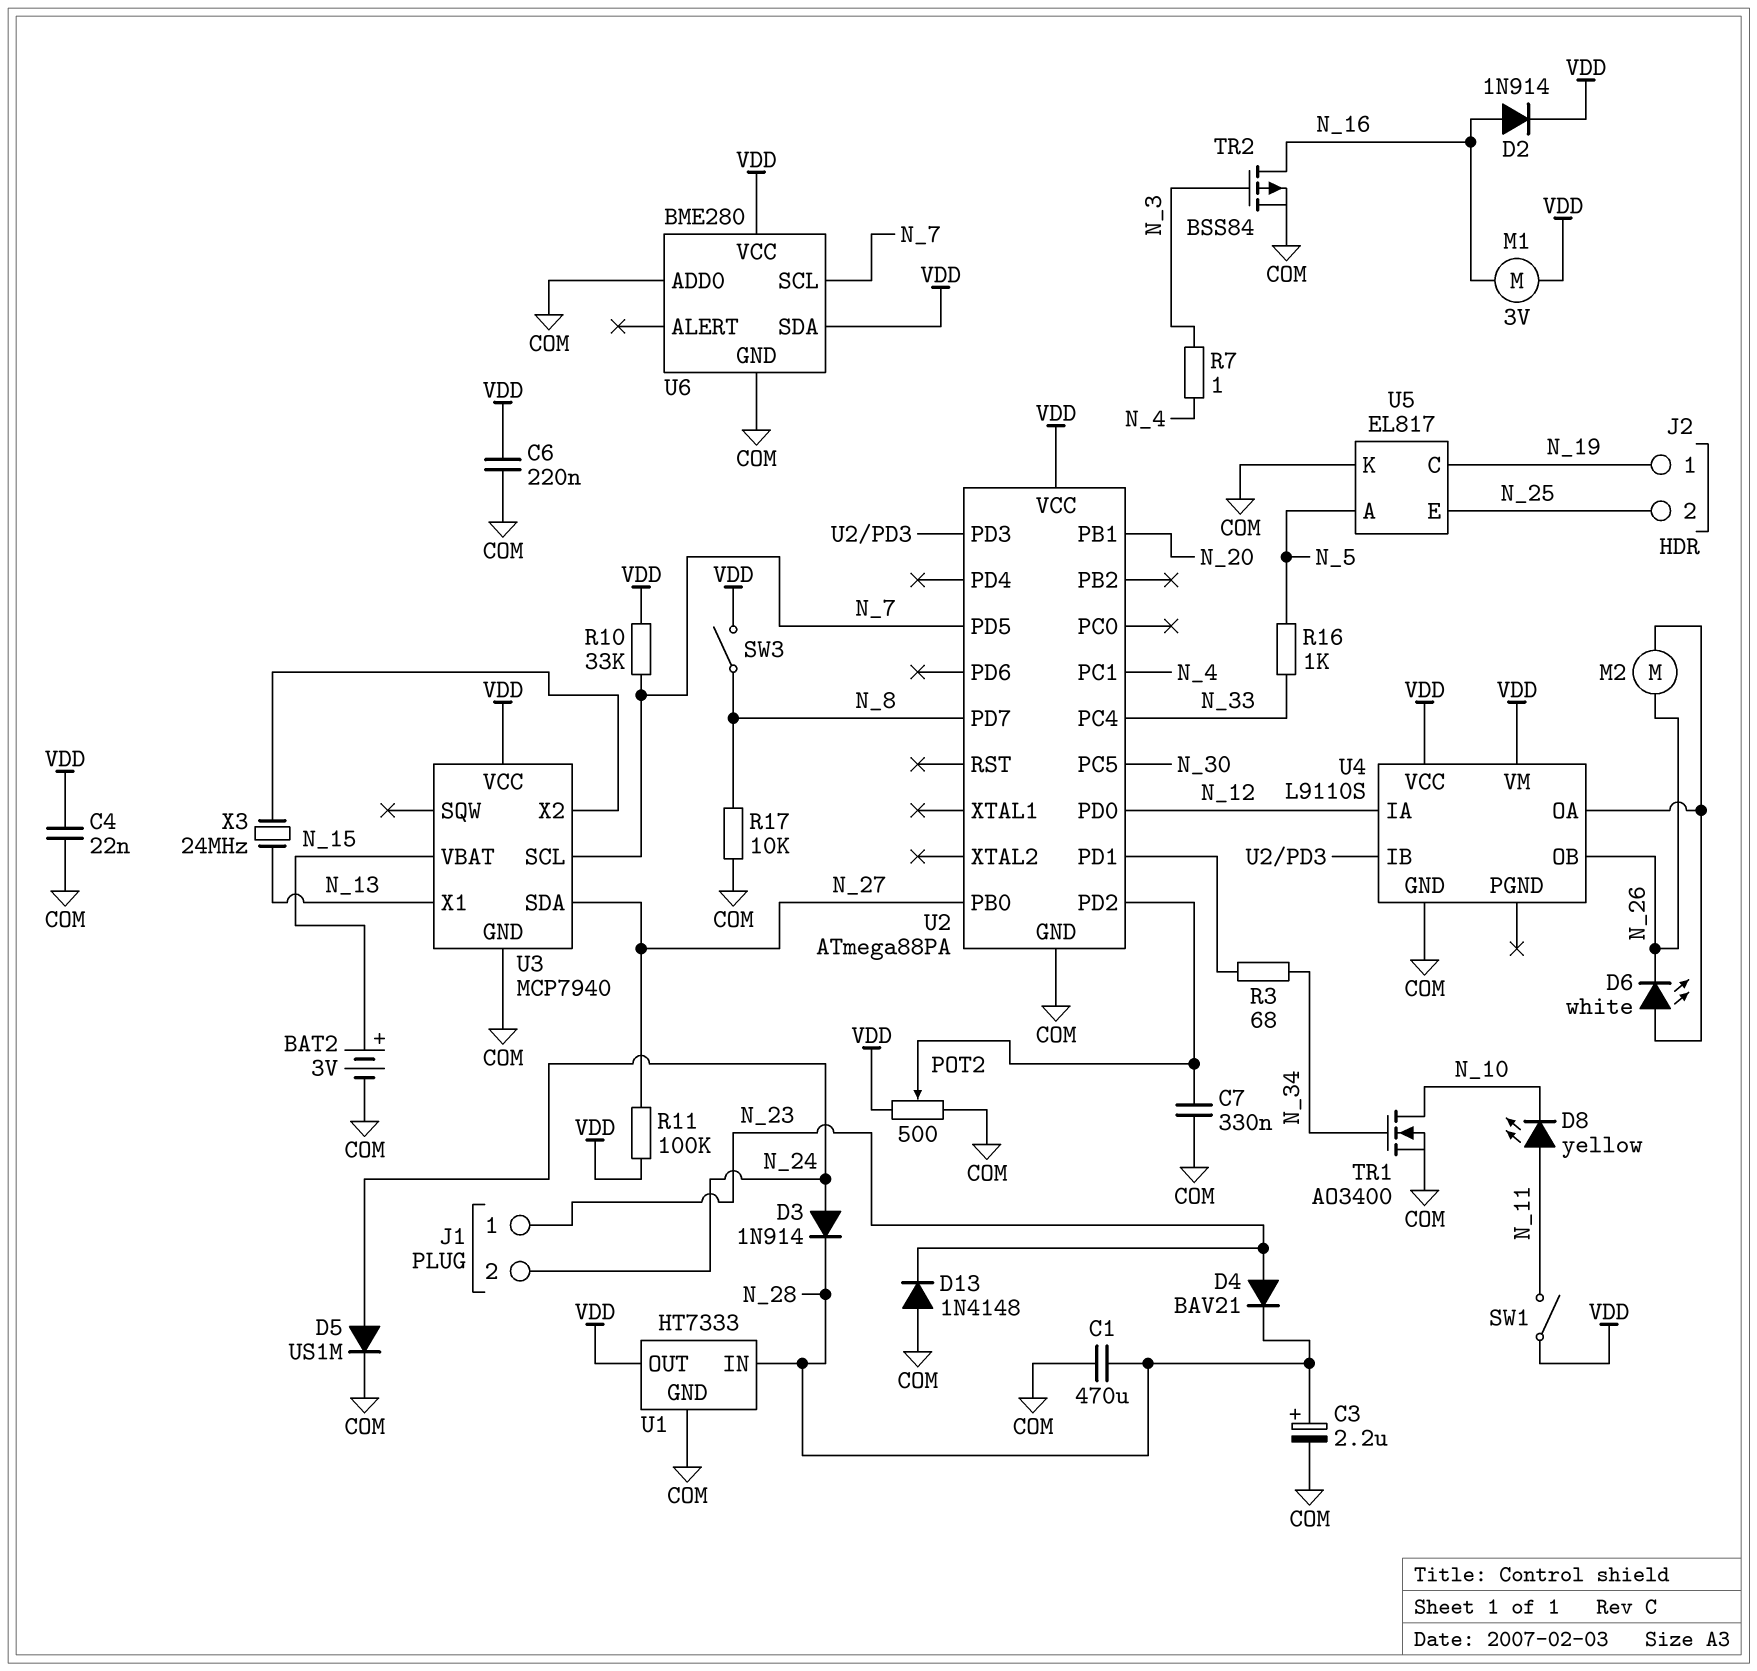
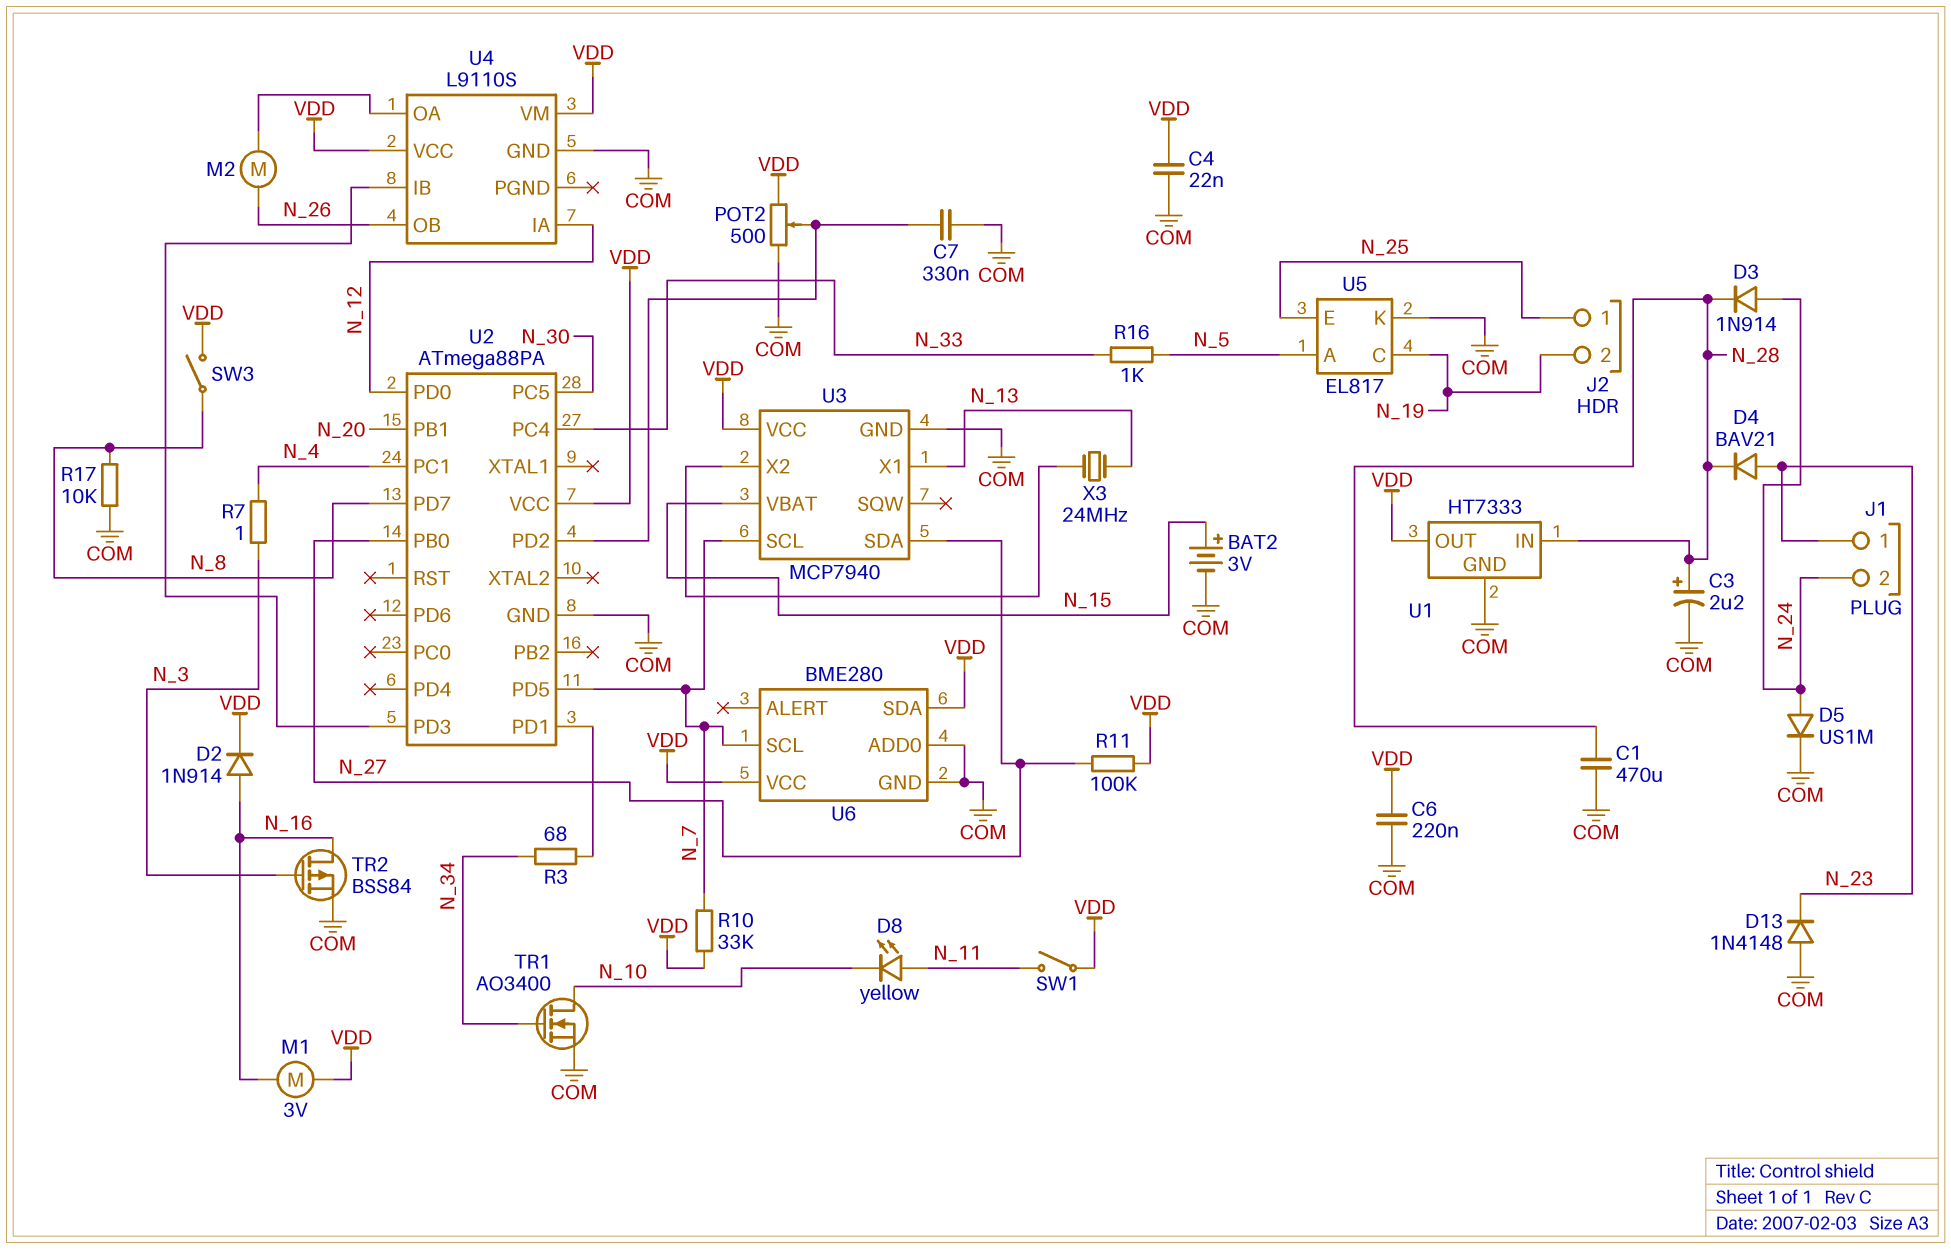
D6: LED white (A U4/OA, K N_26) -> none
J2 pin 1: N_19 -> N_25
J2 pin 2: N_25 -> N_19

